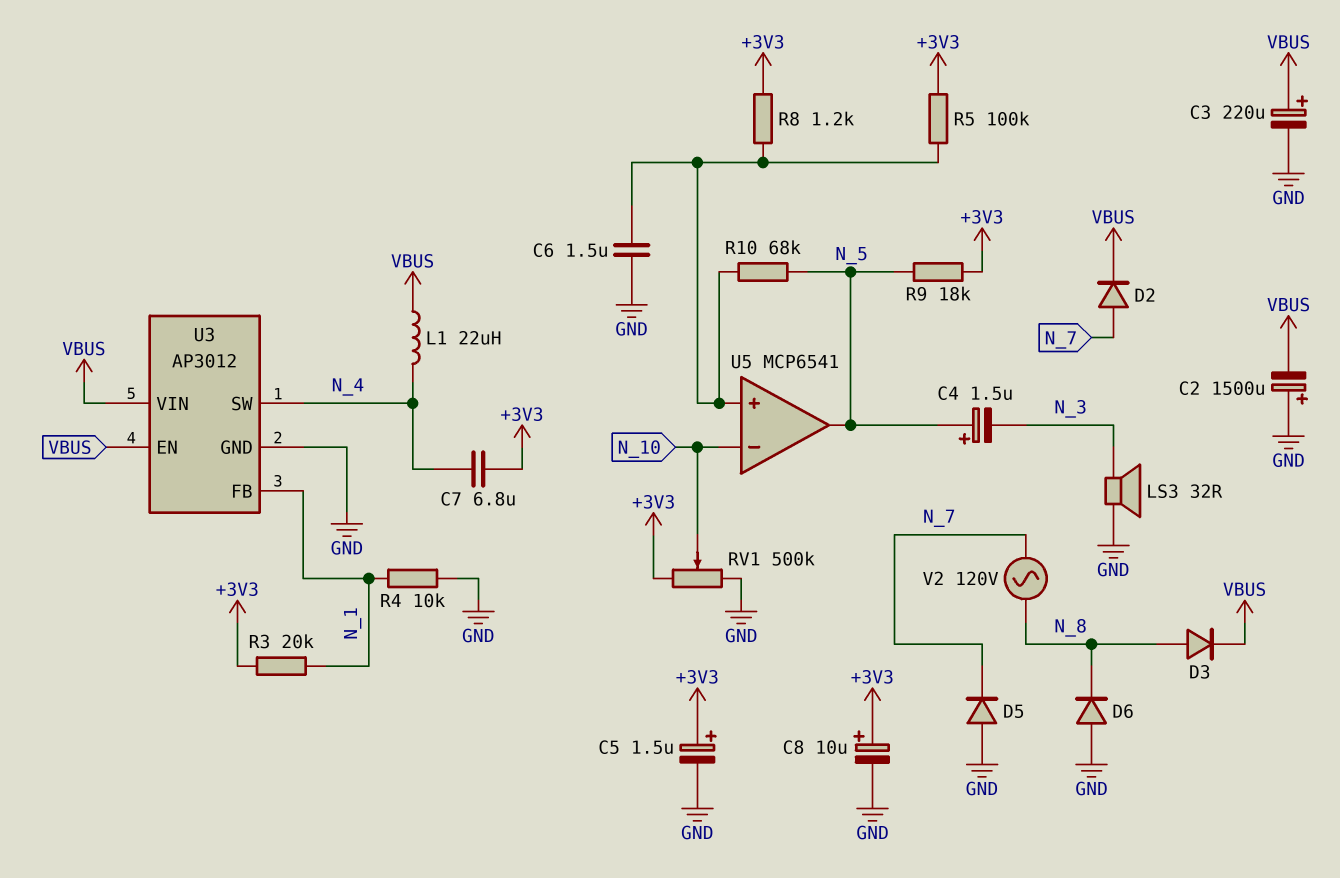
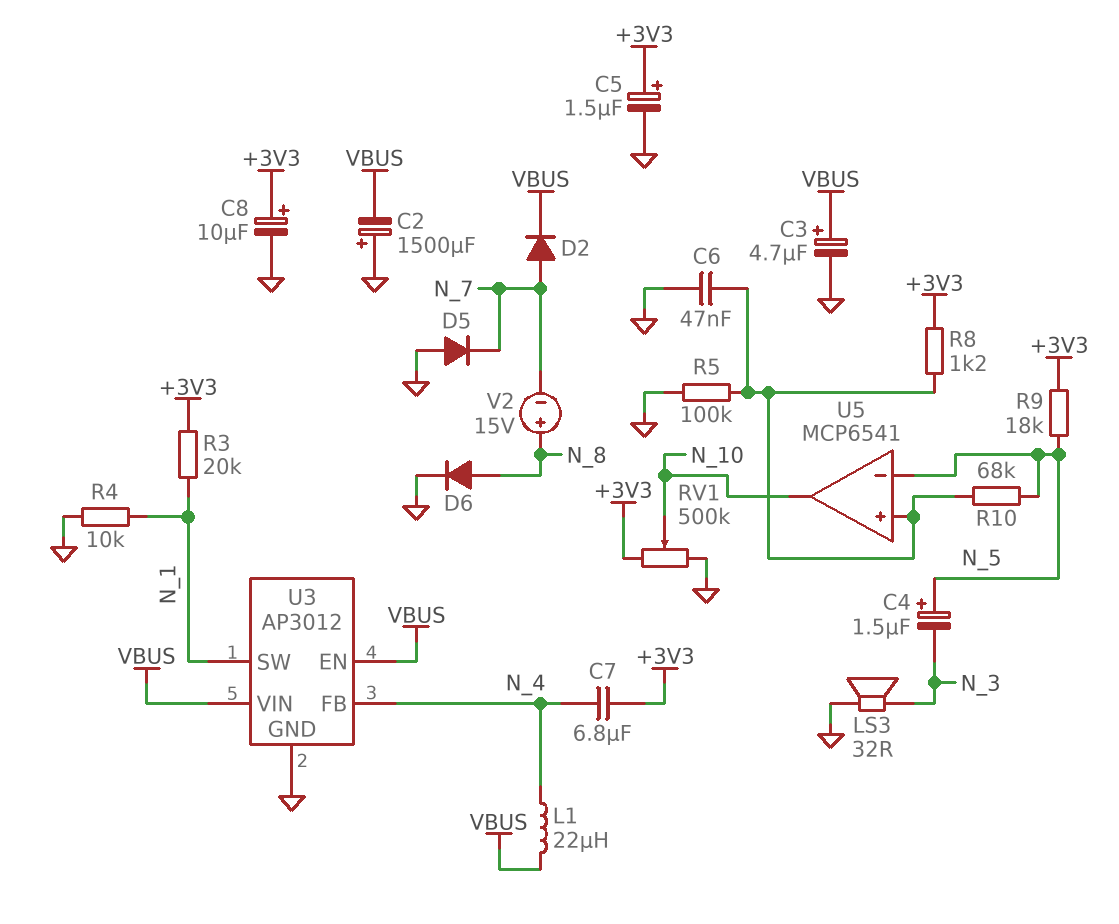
C3: 220uF (plus VBUS, minus GND) -> 4.7uF (plus VBUS, minus GND)
C6: 1.5uF (GND, U5/in+) -> 47nF (GND, U5/in+)
D3: diode (A N_8, K VBUS) -> none
D6: diode (A GND, K N_8) -> diode (A N_8, K GND)
R5: 100k (+3V3, U5/in+) -> 100k (GND, U5/in+)
U3 pin FB: N_1 -> N_4
U3 pin SW: N_4 -> N_1
U5 pin in-: N_10 -> N_5
U5 pin out: N_5 -> N_10
V2: AC 120V (N_7, N_8) -> 15V (plus N_8, minus N_7)

